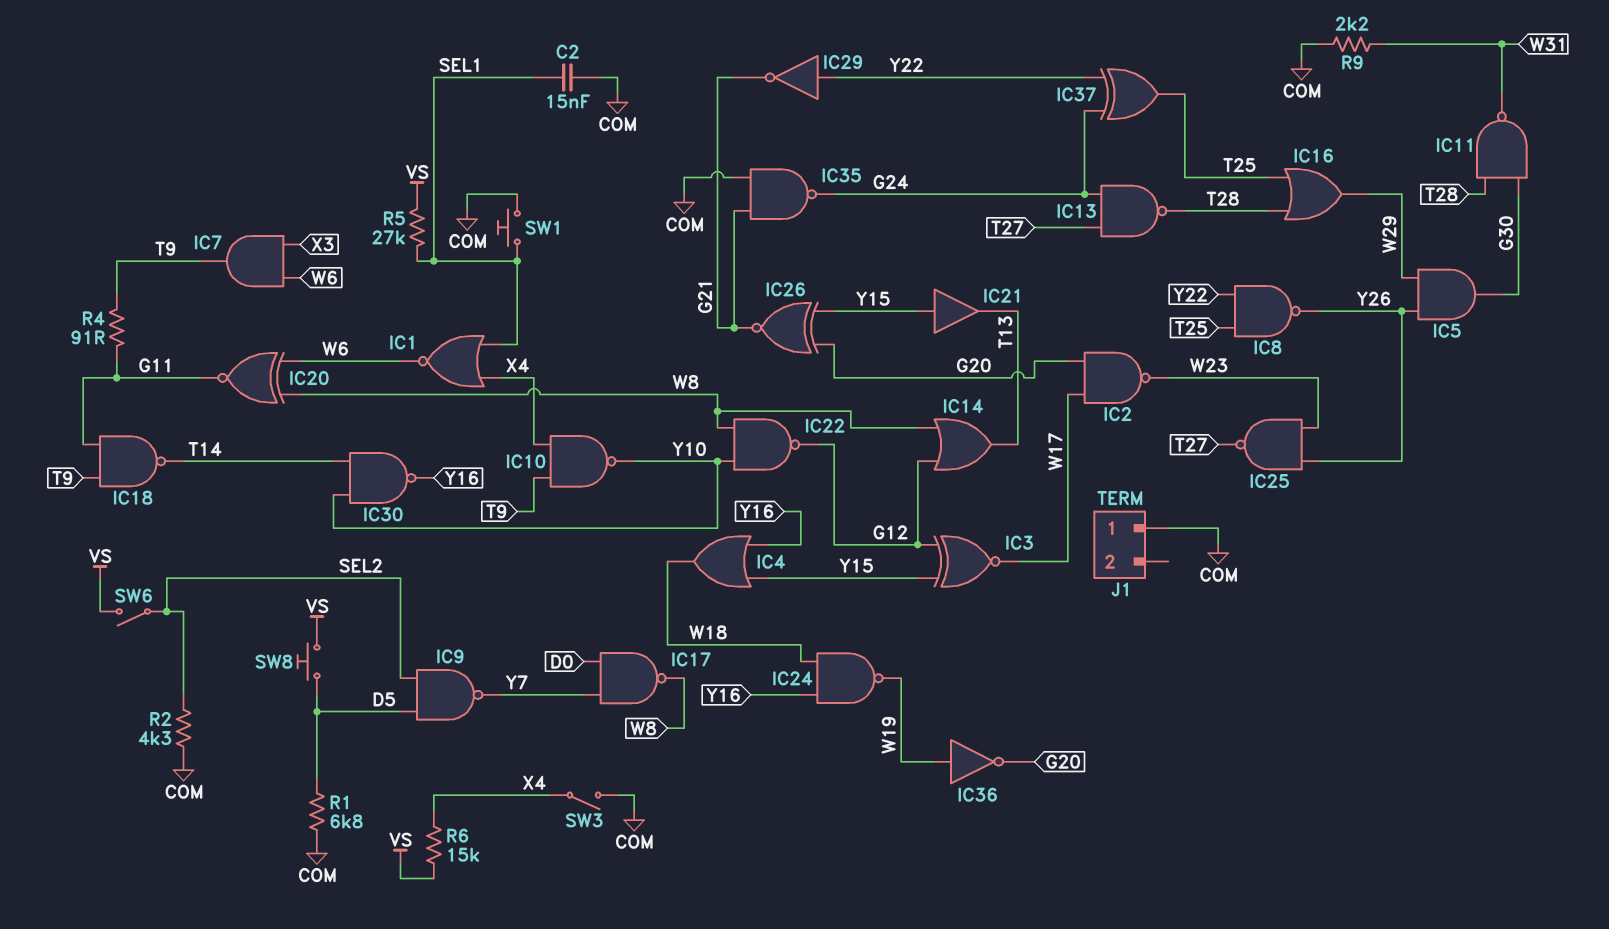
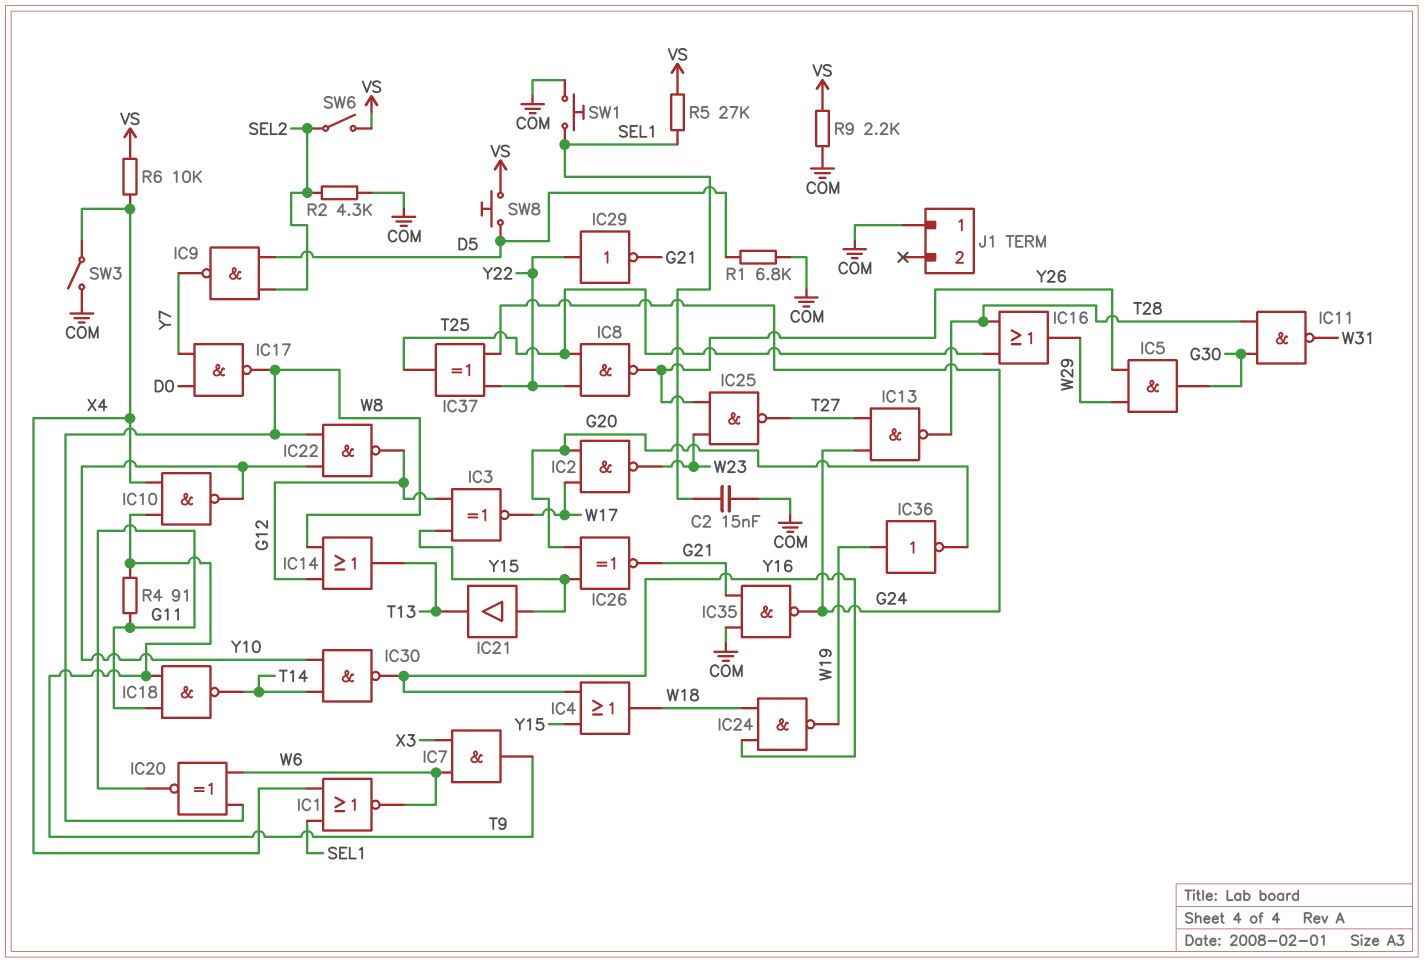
R6: 15k (VS, X4) -> 10k (VS, X4)
R9: 2.2k (COM, W31) -> 2.2k (COM, VS)

